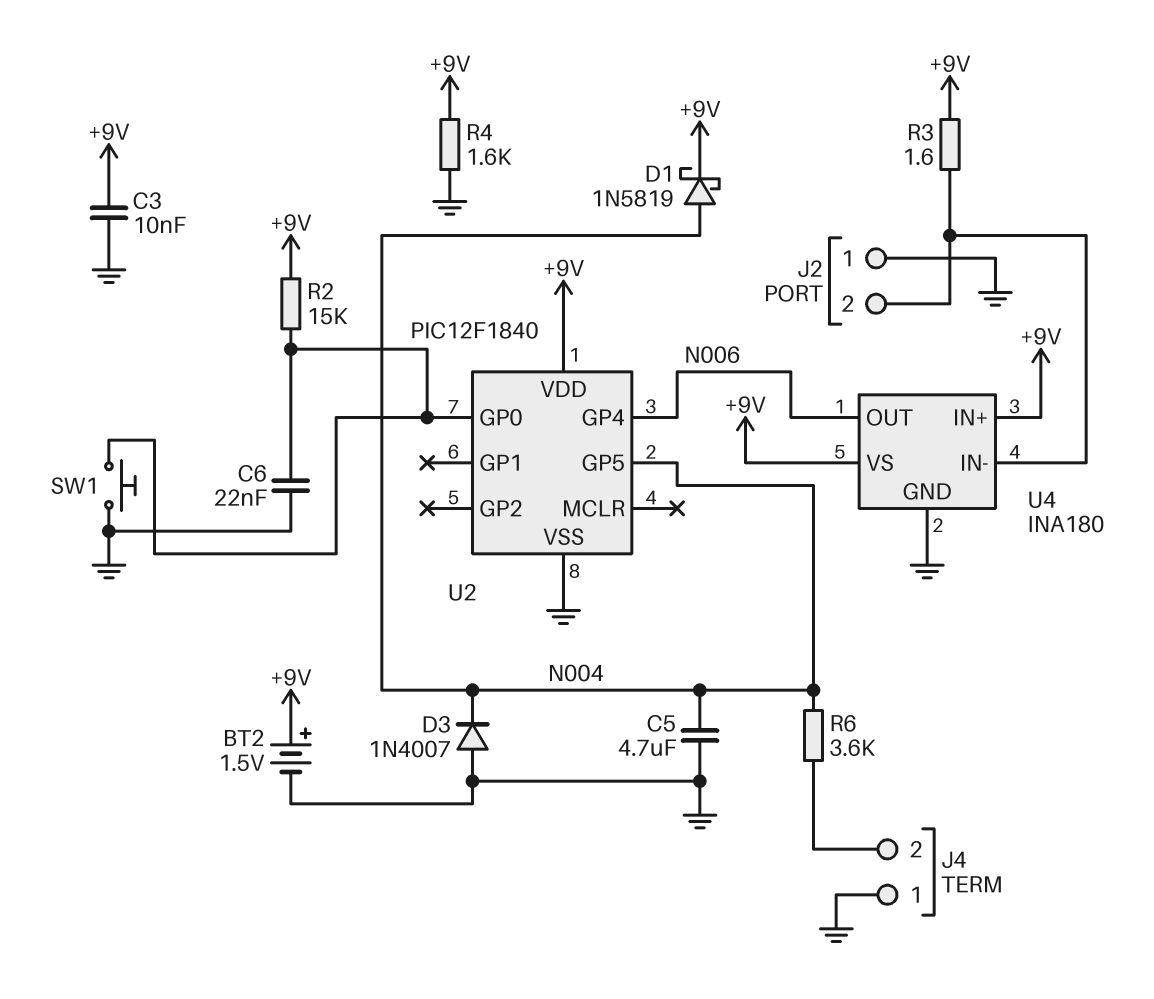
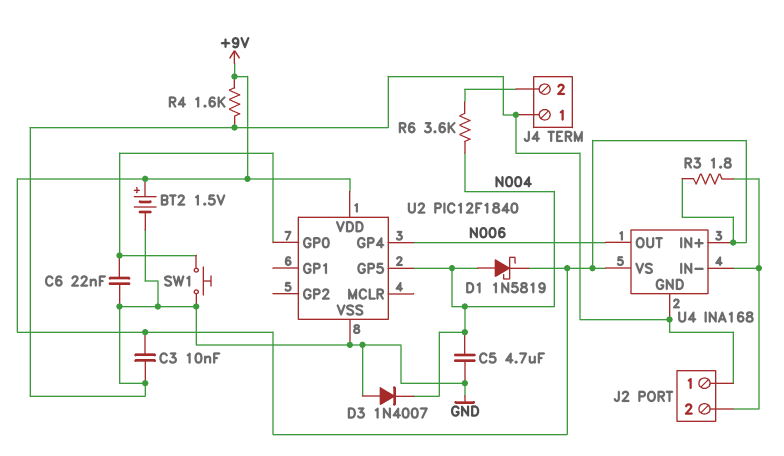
R2: 15k (+9V, U2/GP0) -> none
R3: 1.6 (+9V, J2/2) -> 1.8 (+9V, J2/2)
U4: INA180 -> INA168

